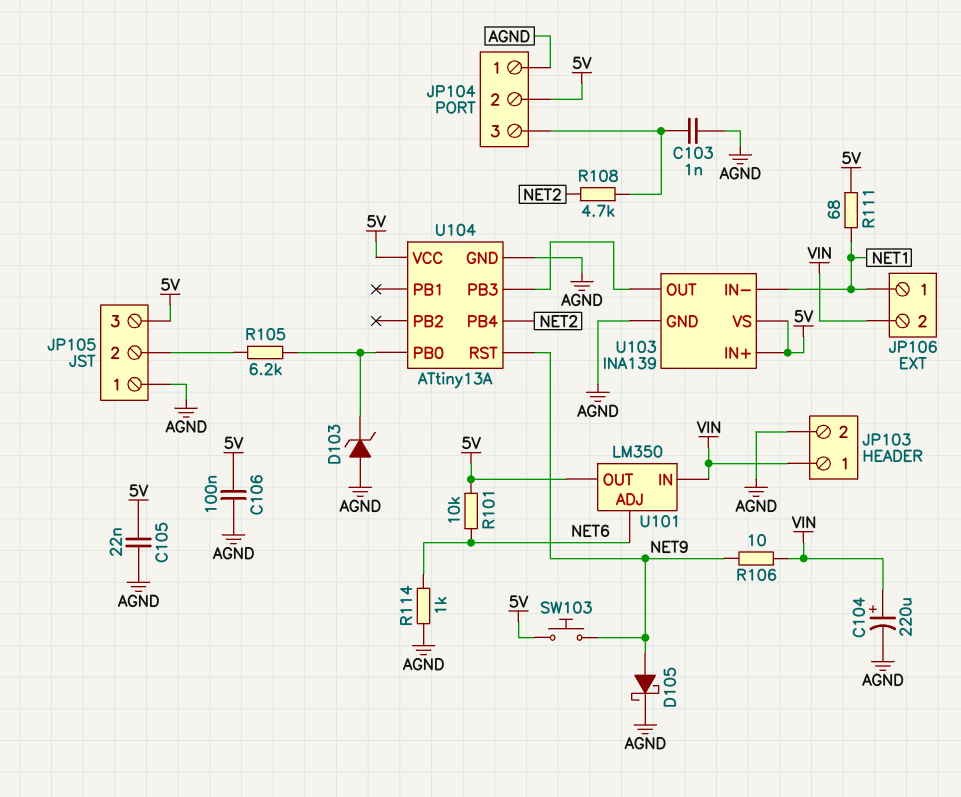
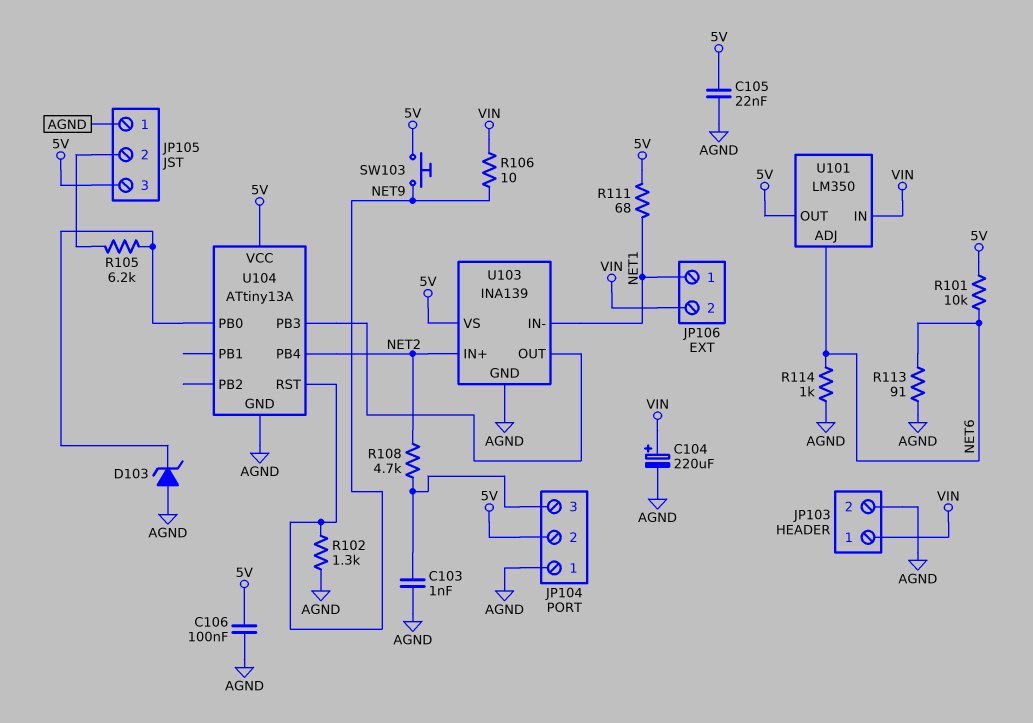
D105: schottky (A NET9, K AGND) -> none
R102: none -> 1.3k (AGND, NET9)
R113: none -> 91 (AGND, NET6)
U103 pin IN+: 5V -> NET2

